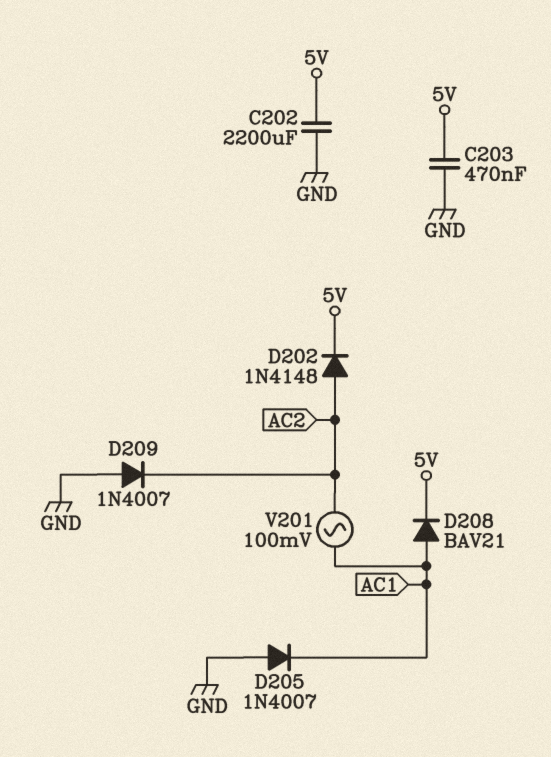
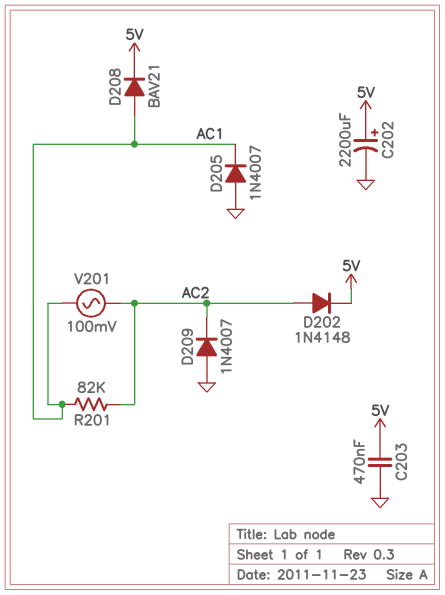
C202: 2200uF (5V, GND) -> 2200uF (plus 5V, minus GND)
R201: none -> 82k (AC1, AC2)

